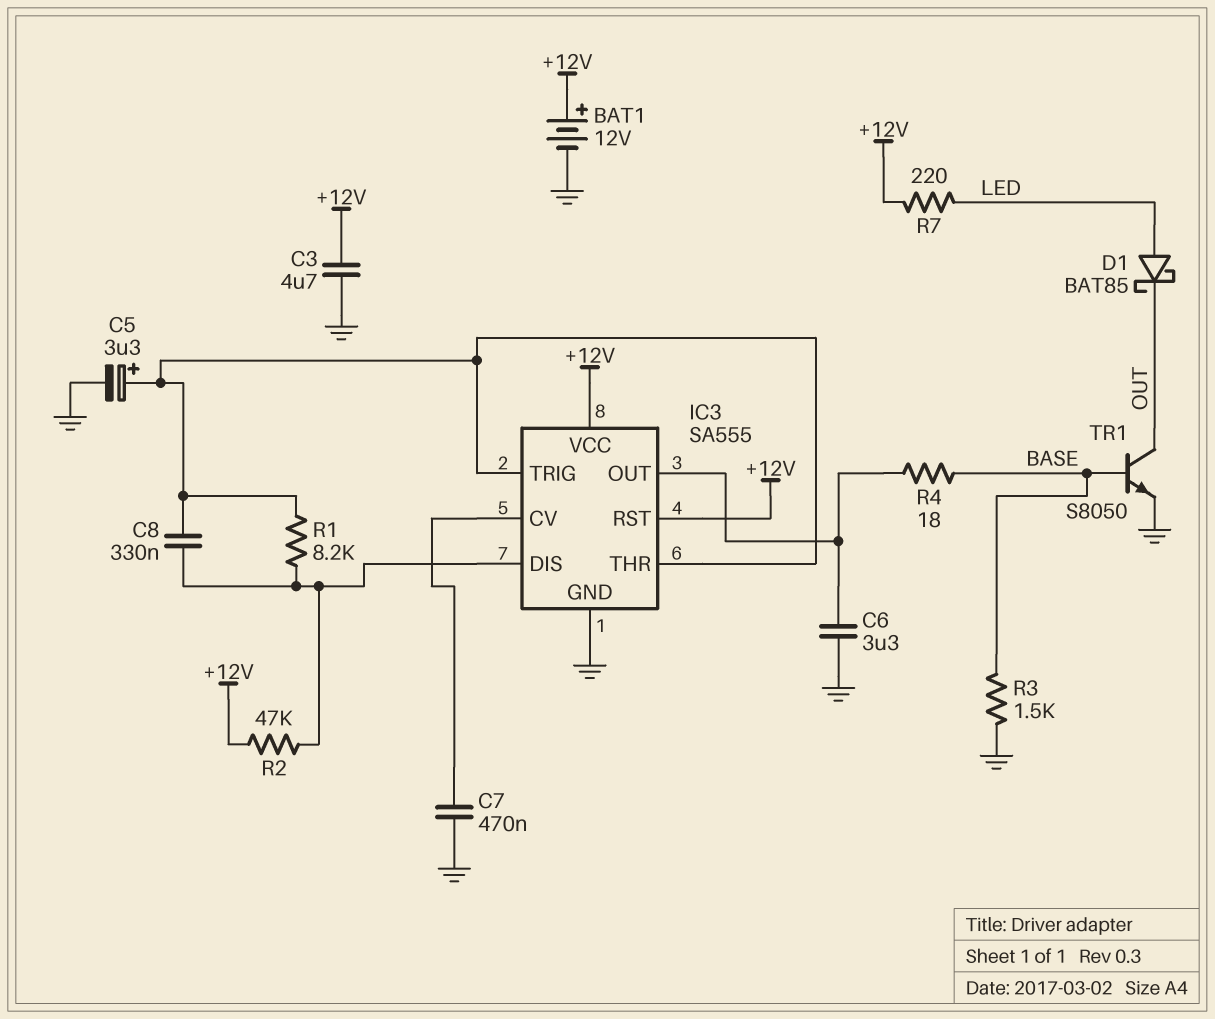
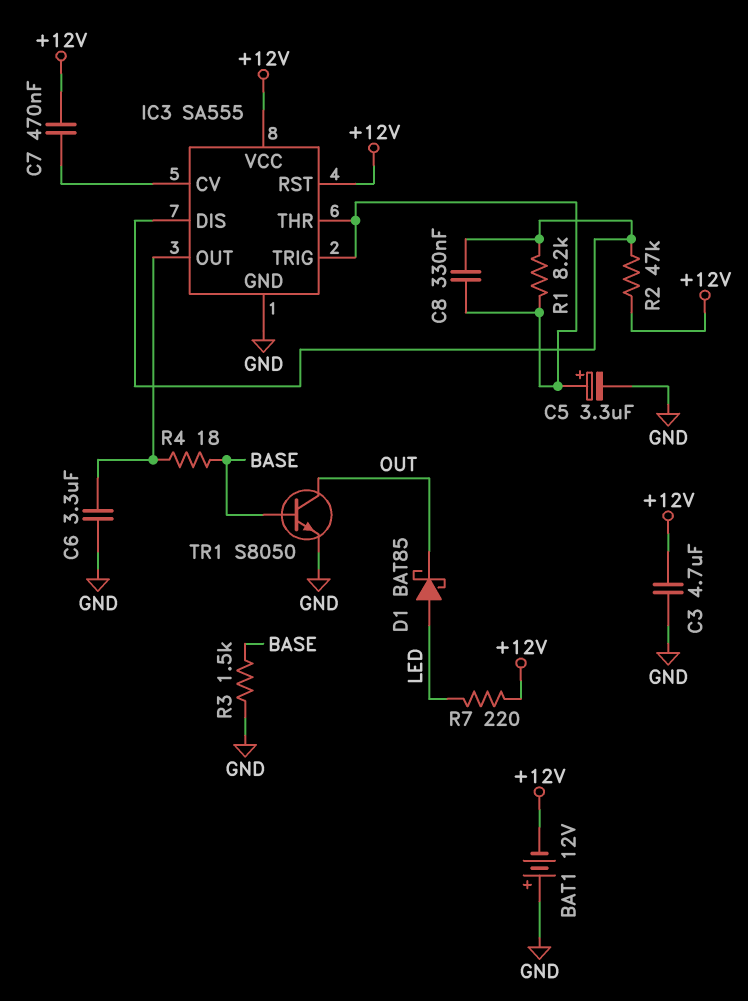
BAT1: 12V (plus +12V, minus GND) -> 12V (plus GND, minus +12V)
C7: 470nF (GND, IC3/CV) -> 470nF (+12V, IC3/CV)

